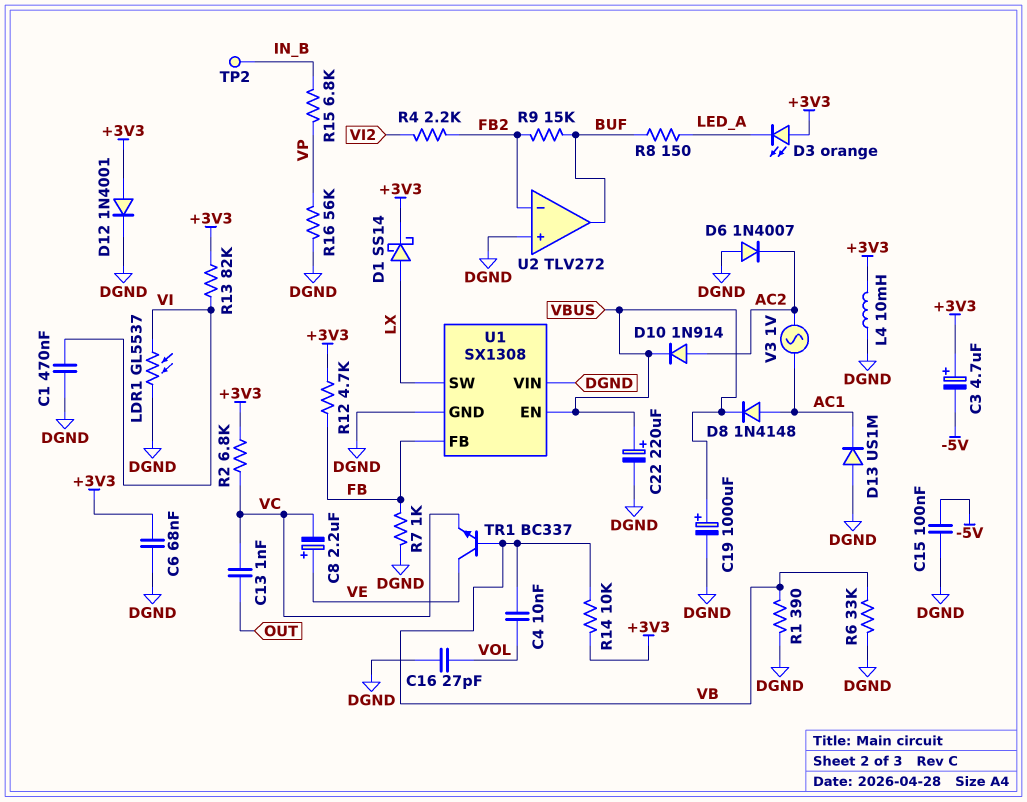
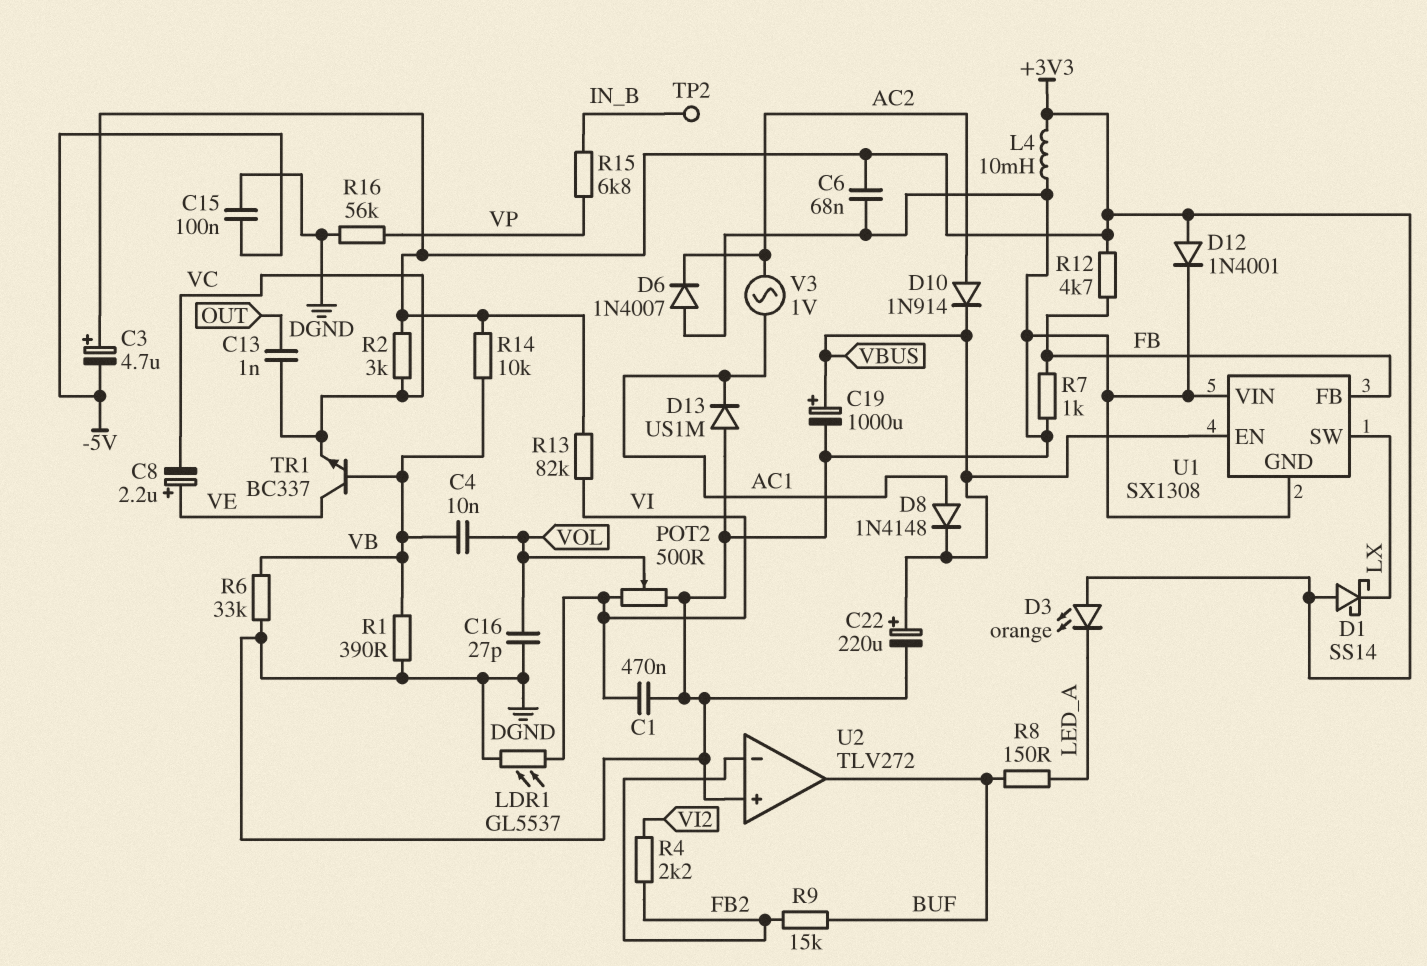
D1: schottky SS14 (A LX, K +3V3) -> schottky SS14 (A +3V3, K LX)
POT2: none -> 500 (DGND, VI, wiper VOL)
R2: 6.8k (+3V3, VC) -> 3k (+3V3, VC)

